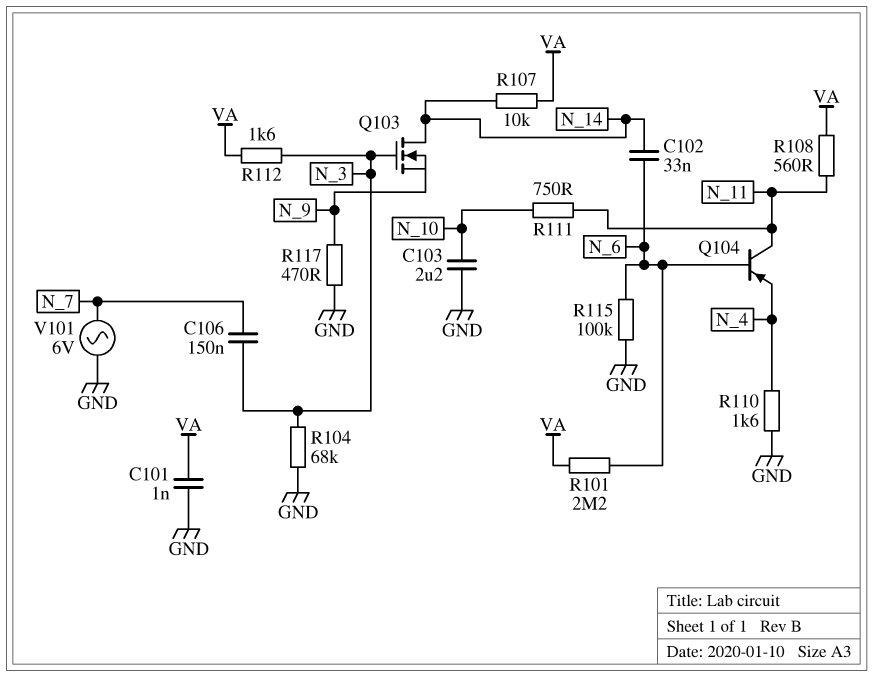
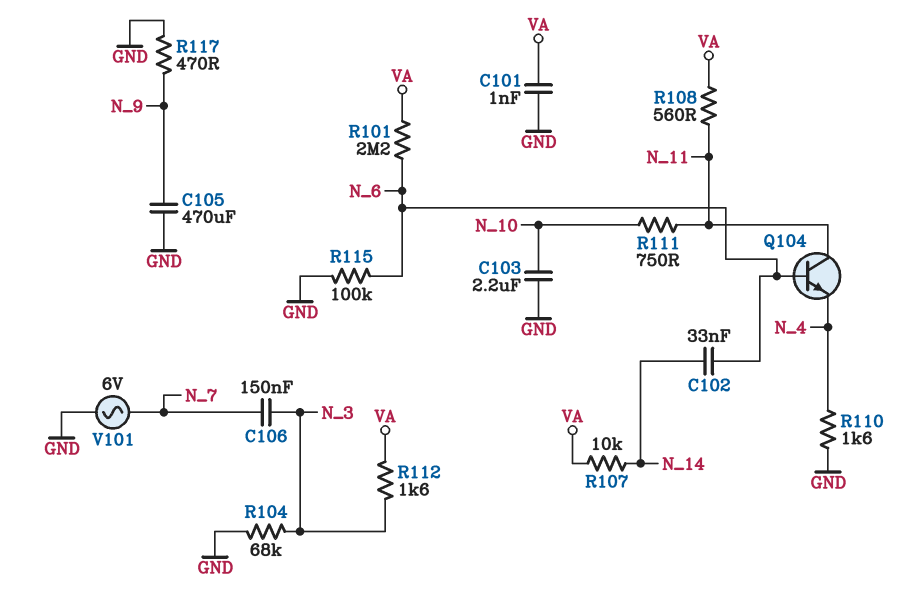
C105: none -> 470uF (GND, N_9)
Q103: NMOS (G N_3, D N_14, S N_9) -> none
Q104: PNP (B N_6, C N_11, E N_4) -> NPN (B N_6, C N_11, E N_4)

